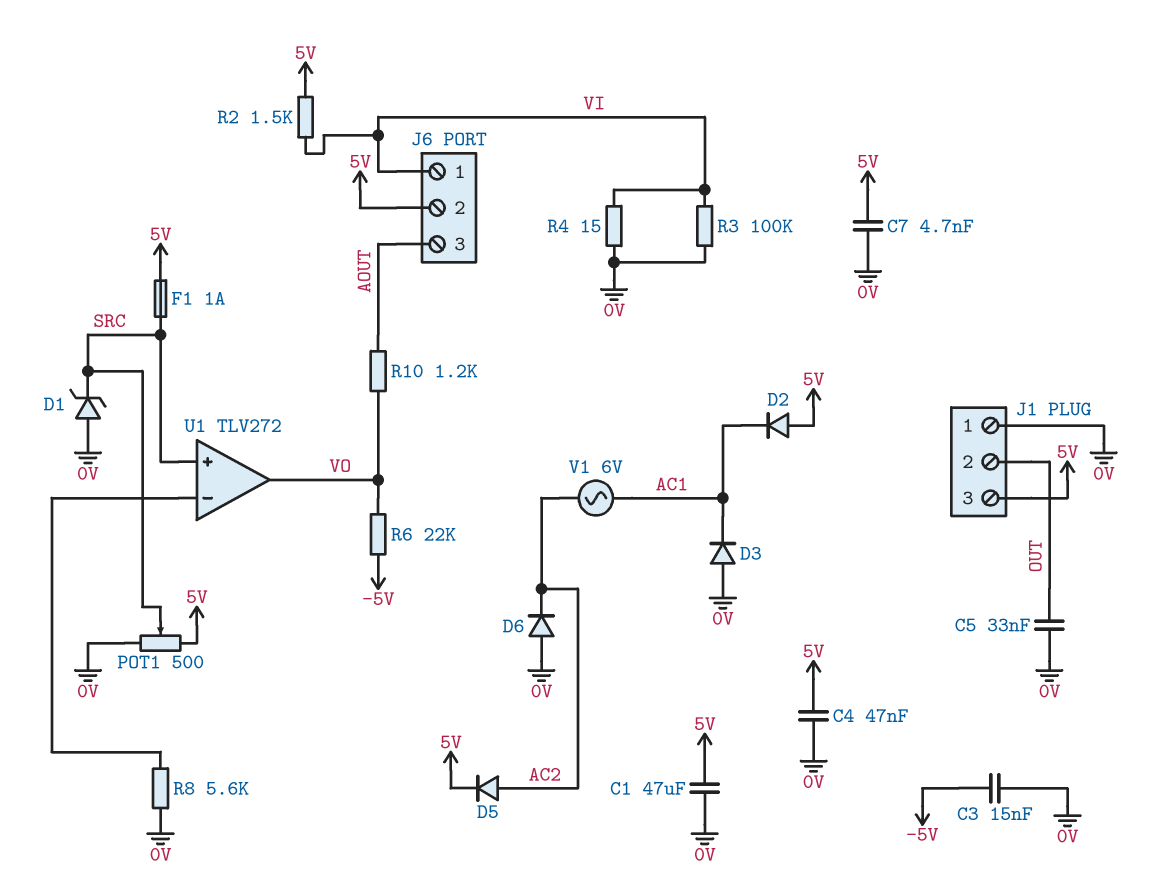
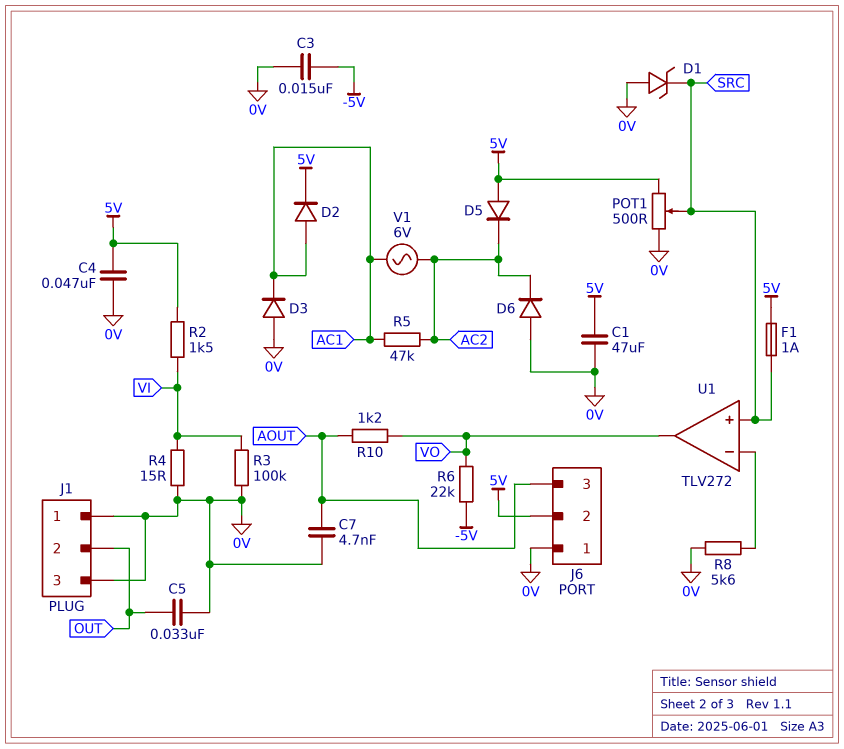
C7: 4.7nF (0V, 5V) -> 4.7nF (0V, AOUT)
D2: diode (A 5V, K AC1) -> diode (A AC1, K 5V)
D5: diode (A AC2, K 5V) -> diode (A 5V, K AC2)
J1 pin 3: 5V -> 0V
J6 pin 1: VI -> 0V
R5: none -> 47k (AC1, AC2)

